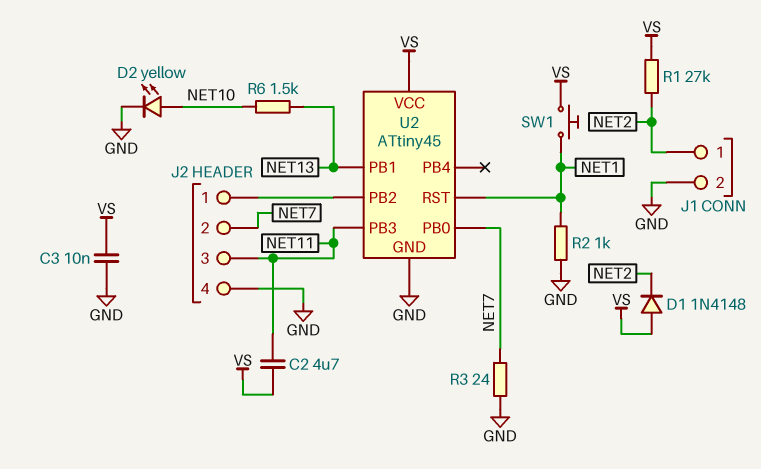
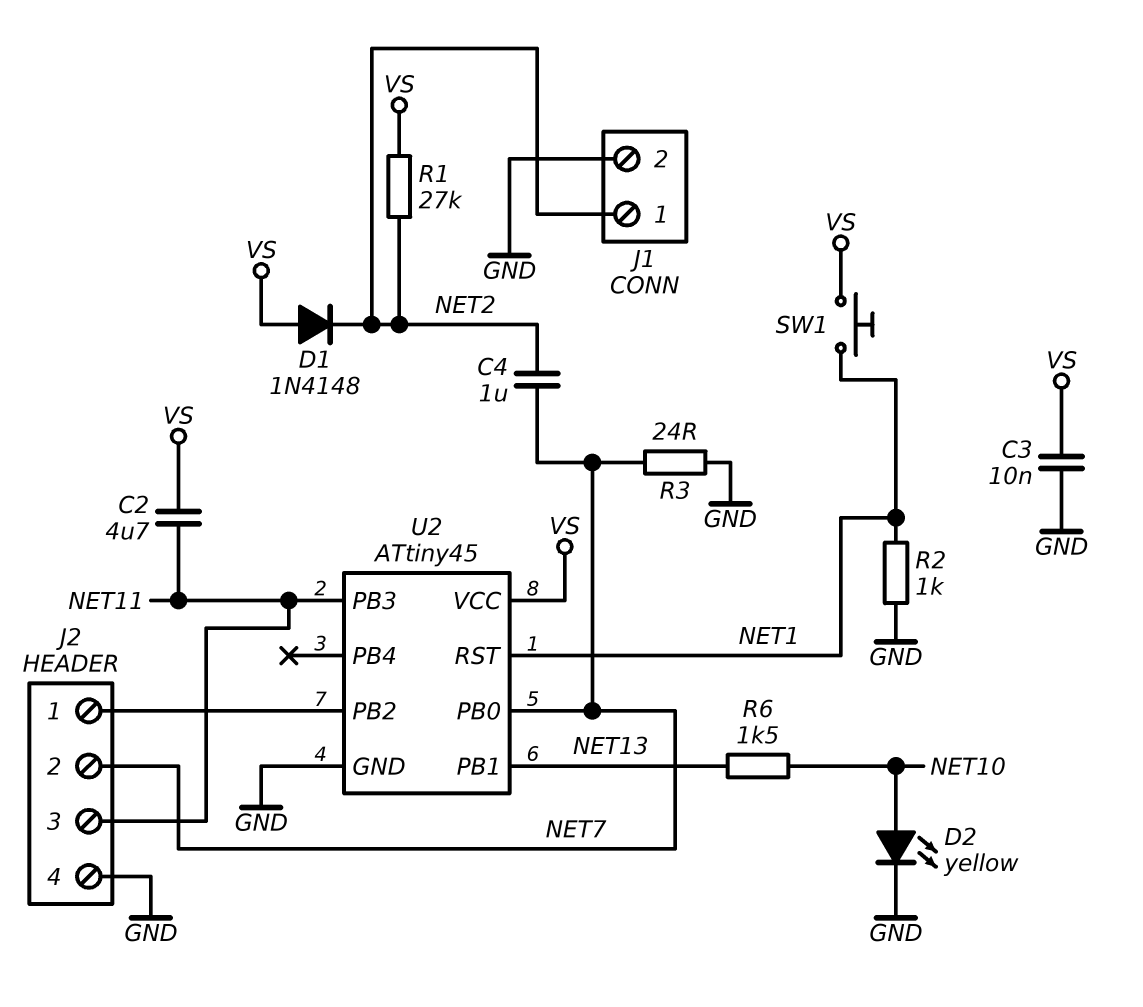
C4: none -> 1uF (NET2, NET7)

